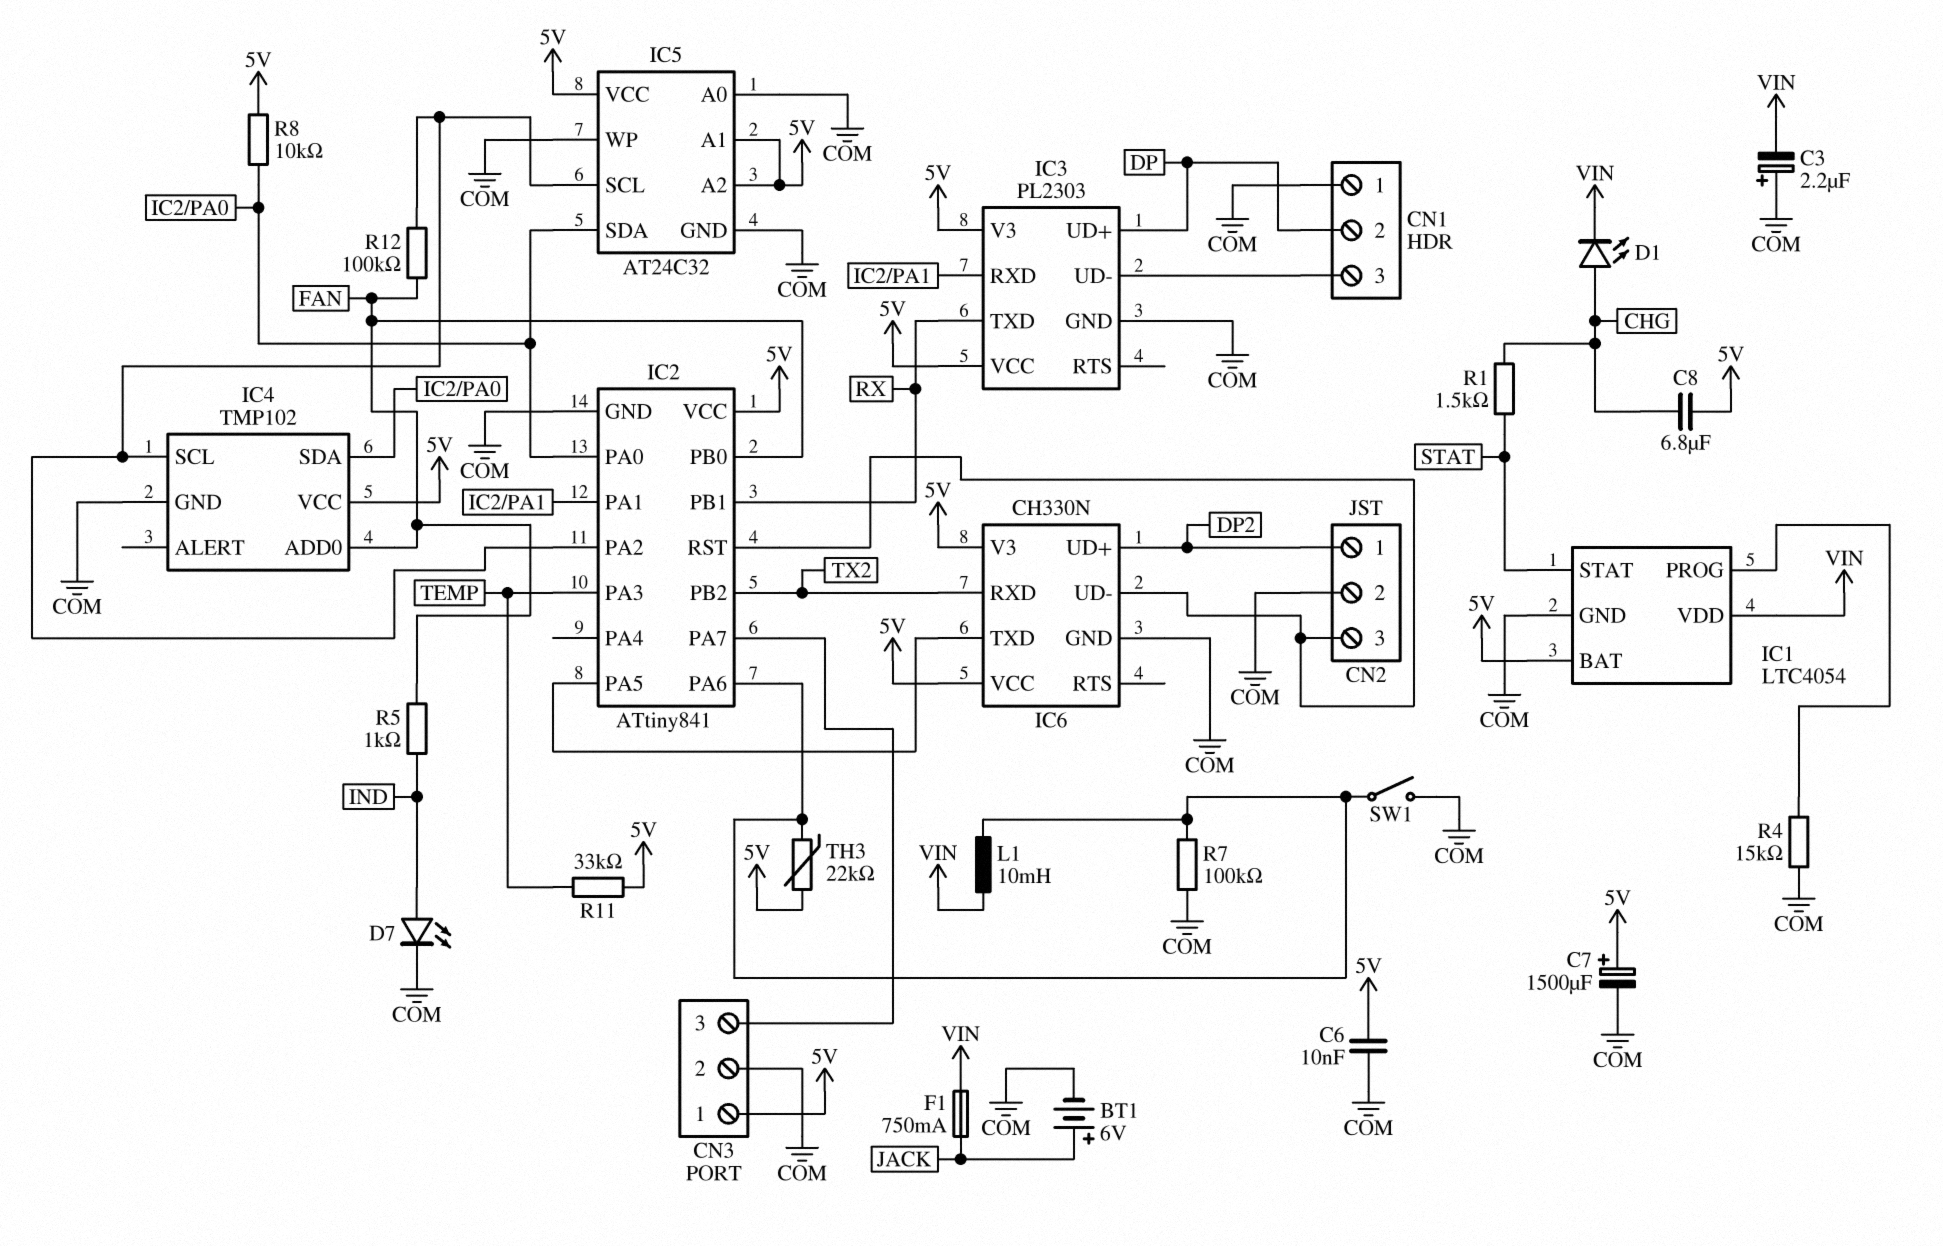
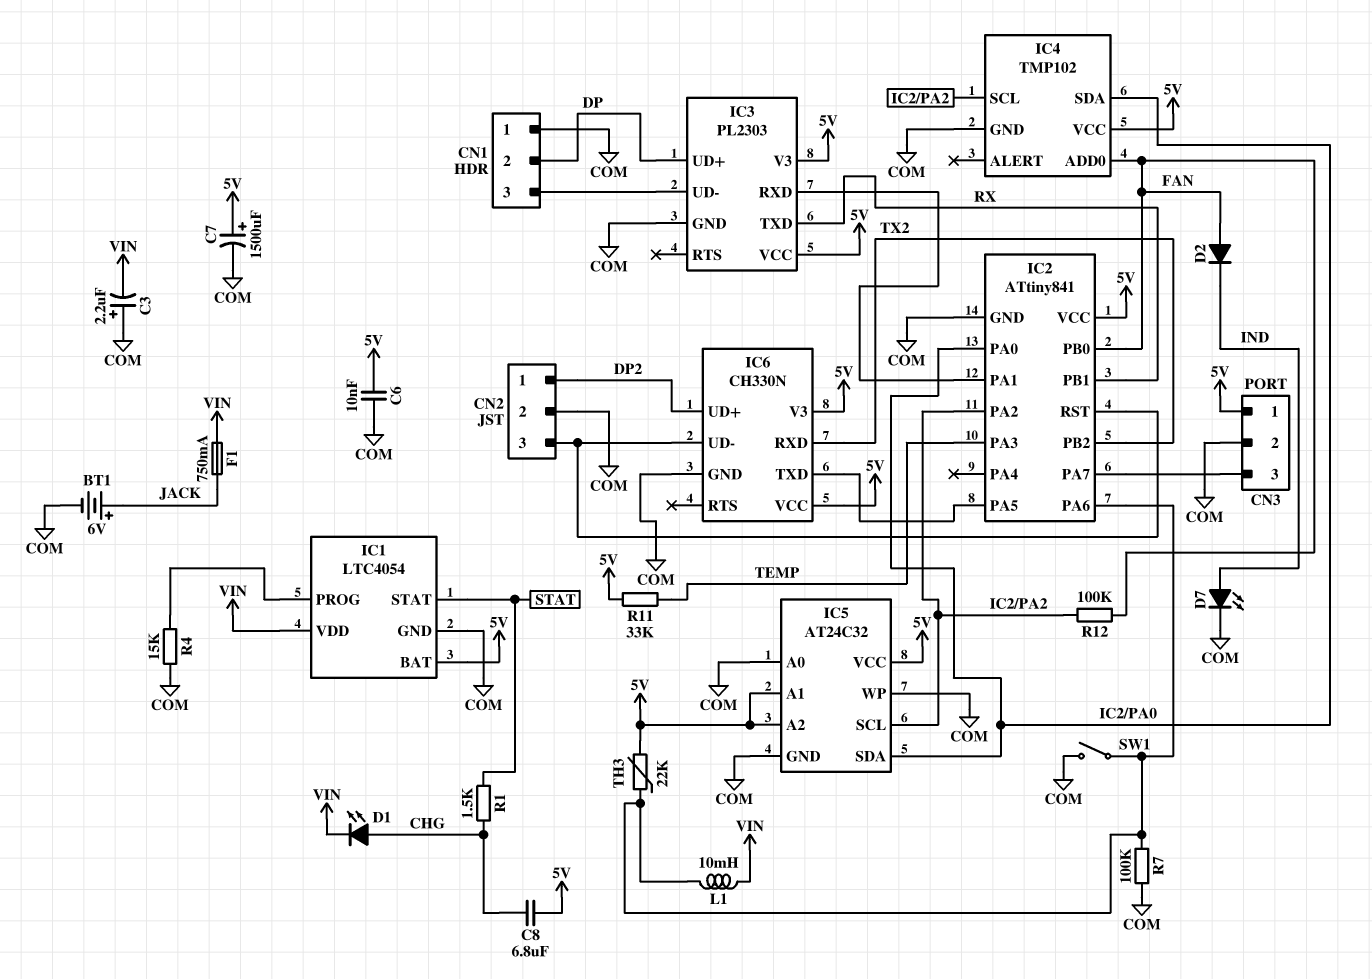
D2: none -> diode (A FAN, K IND)
R5: 1k (FAN, IND) -> none
R8: 10k (5V, IC2/PA0) -> none

